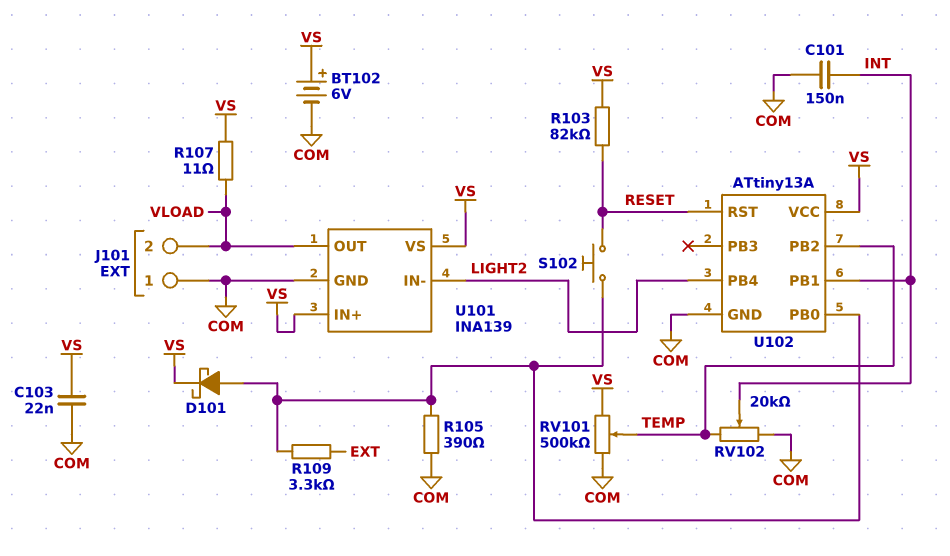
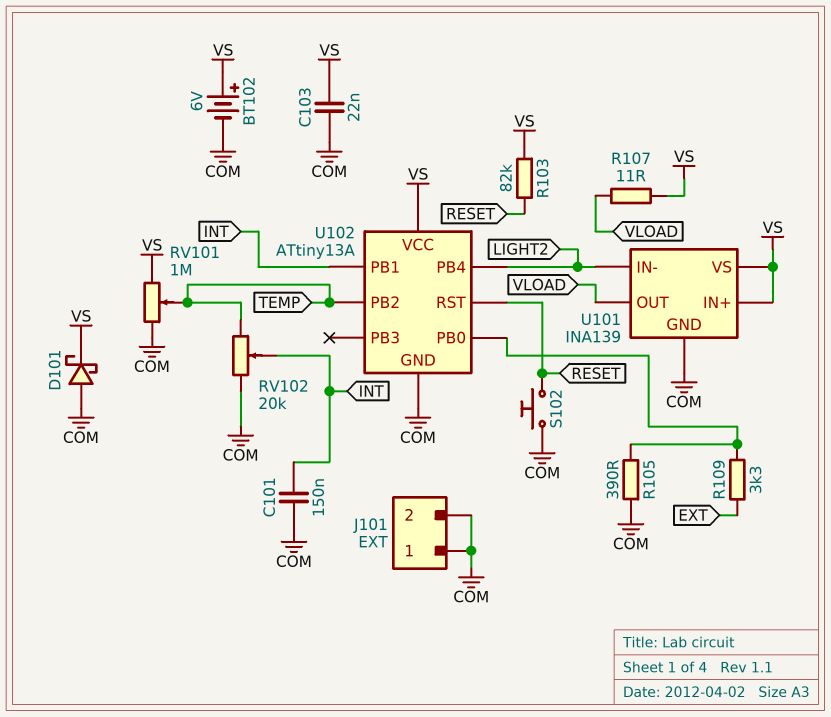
D101: schottky (A U102/PB0, K VS) -> schottky (A COM, K VS)
J101 pin 2: VLOAD -> COM
RV101: 500k (COM, VS, wiper TEMP) -> 1M (COM, VS, wiper TEMP)
S102: button (RESET, U102/PB0) -> button (COM, RESET)

